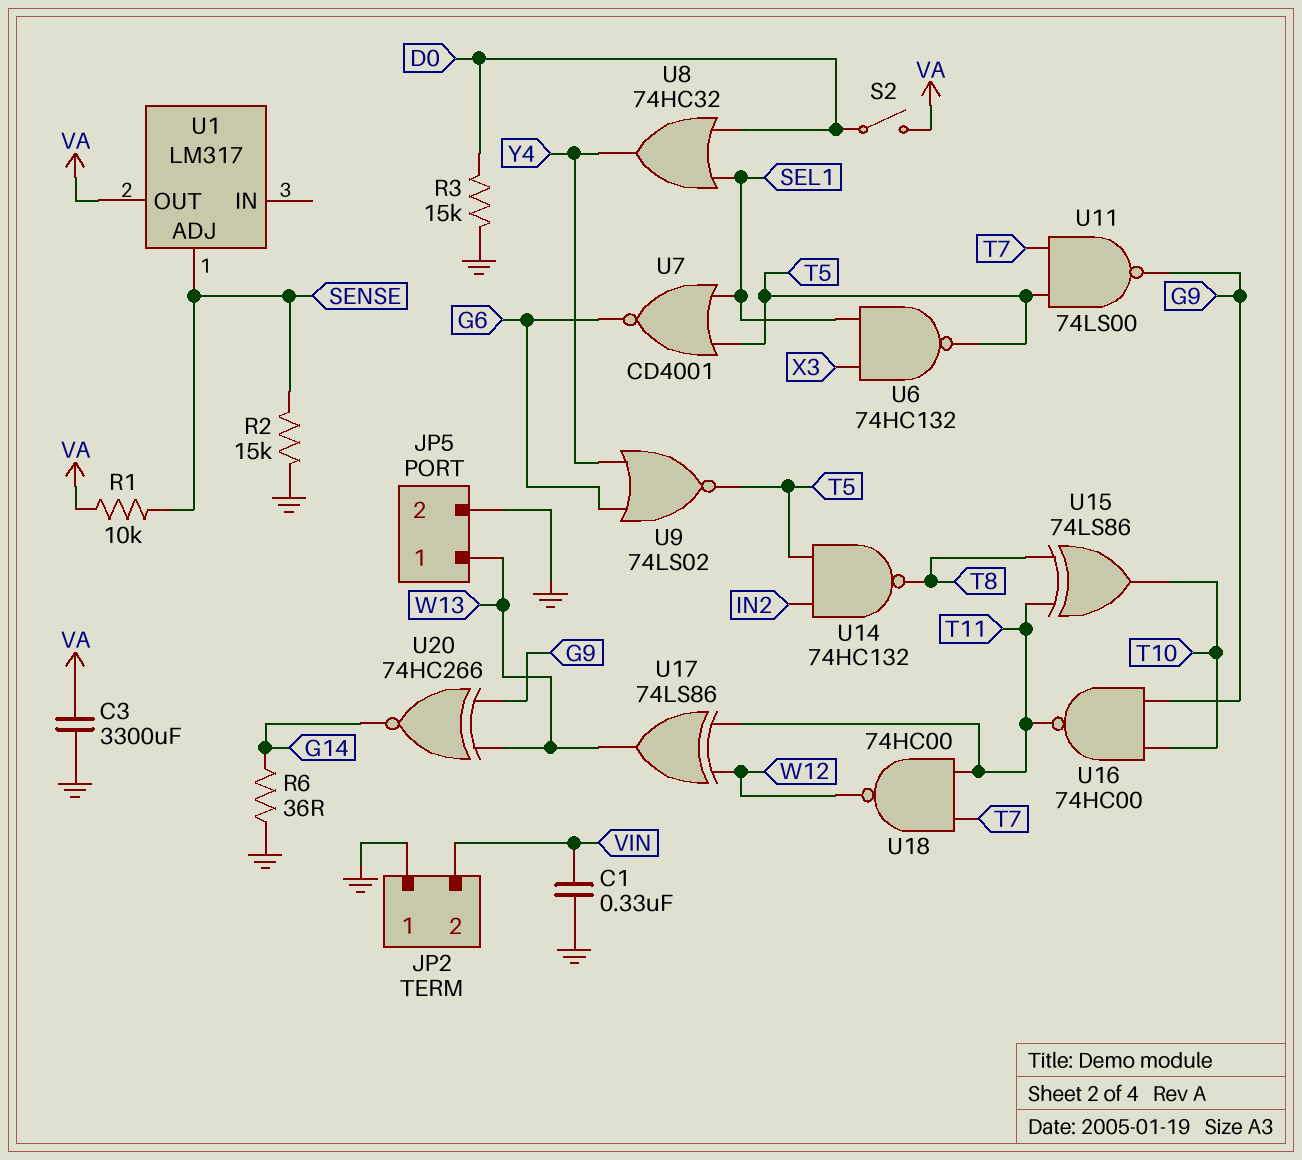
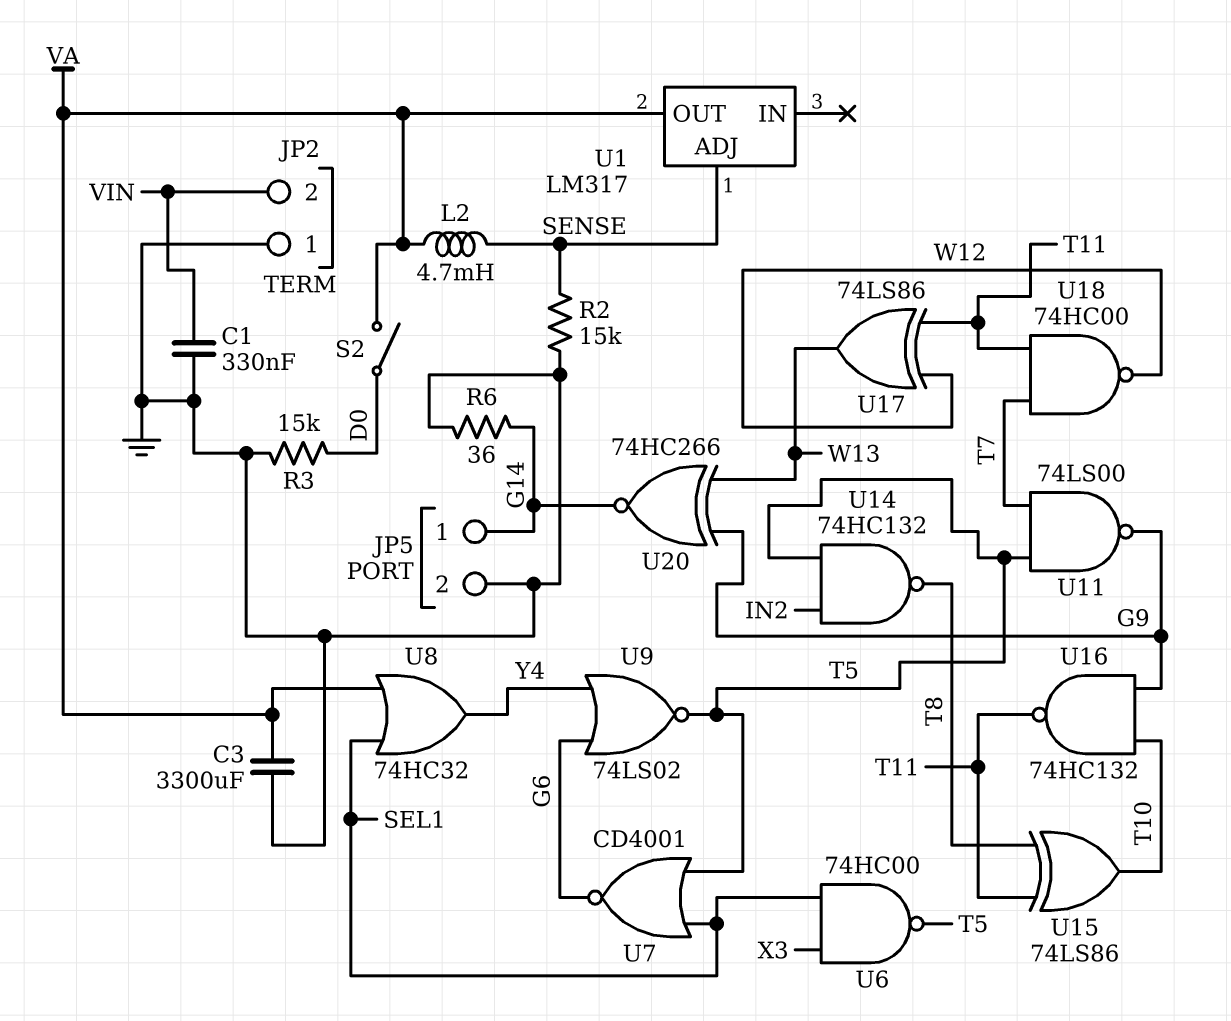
JP5 pin 1: W13 -> G14
L2: none -> 4.7mH (SENSE, VA)
R1: 10k (SENSE, VA) -> none
U6: NAND 74HC132 (in SEL1, in X3, out T5) -> NAND 74HC00 (in SEL1, in X3, out T5)
U8: OR 74HC32 (in D0, in SEL1, out Y4) -> OR 74HC32 (in SEL1, in VA, out Y4)
U16: NAND 74HC00 (in G9, in T10, out T11) -> NAND 74HC132 (in G9, in T10, out T11)

